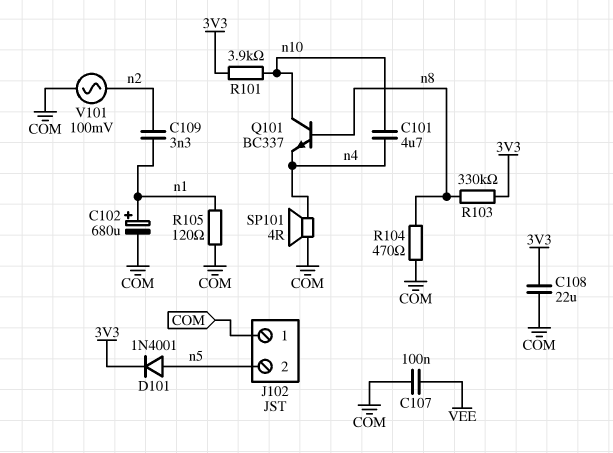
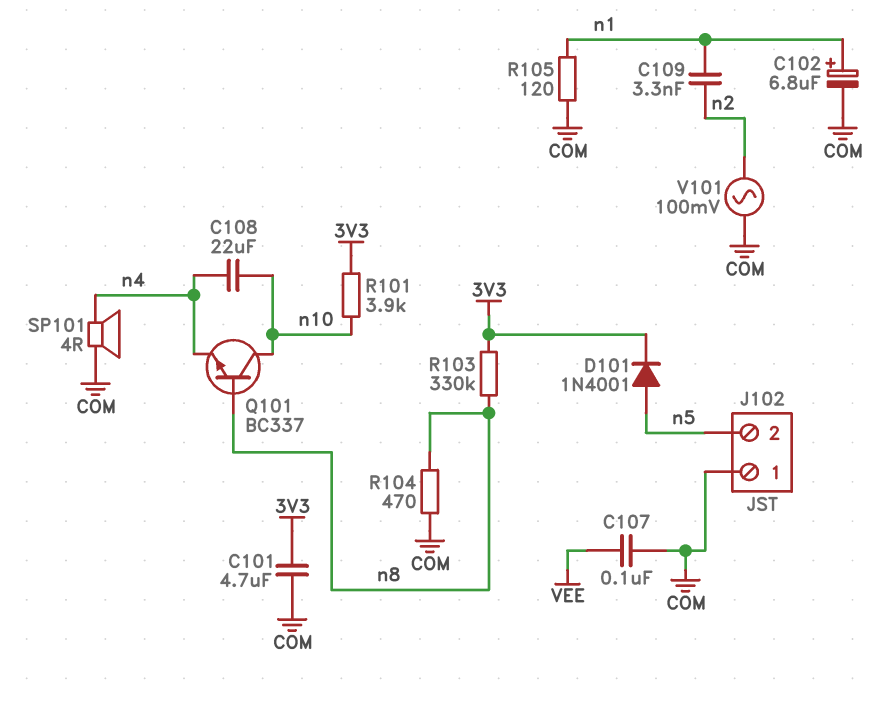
C101: 4.7uF (n4, n10) -> 4.7uF (3V3, COM)
C102: 680uF (plus n1, minus COM) -> 6.8uF (plus n1, minus COM)
C108: 22uF (3V3, COM) -> 22uF (n4, n10)

